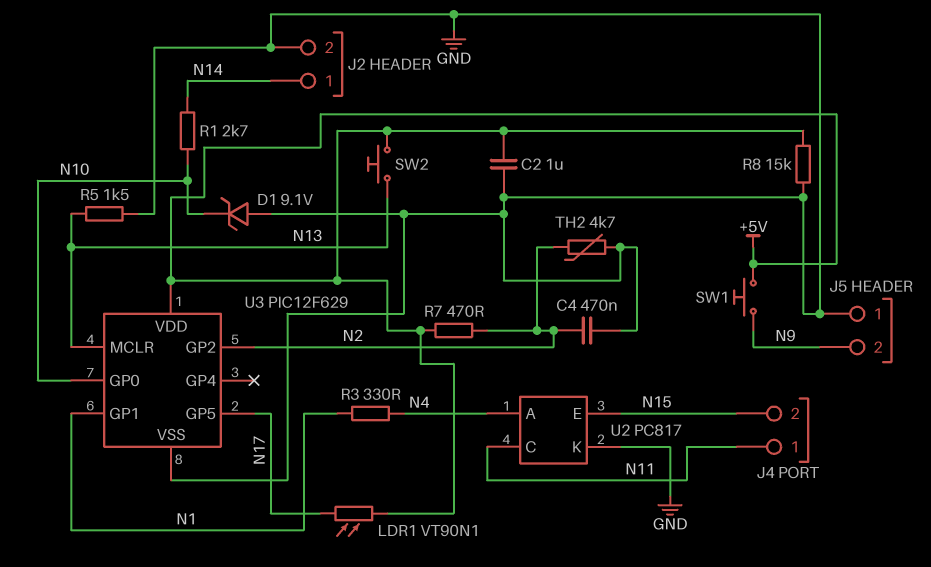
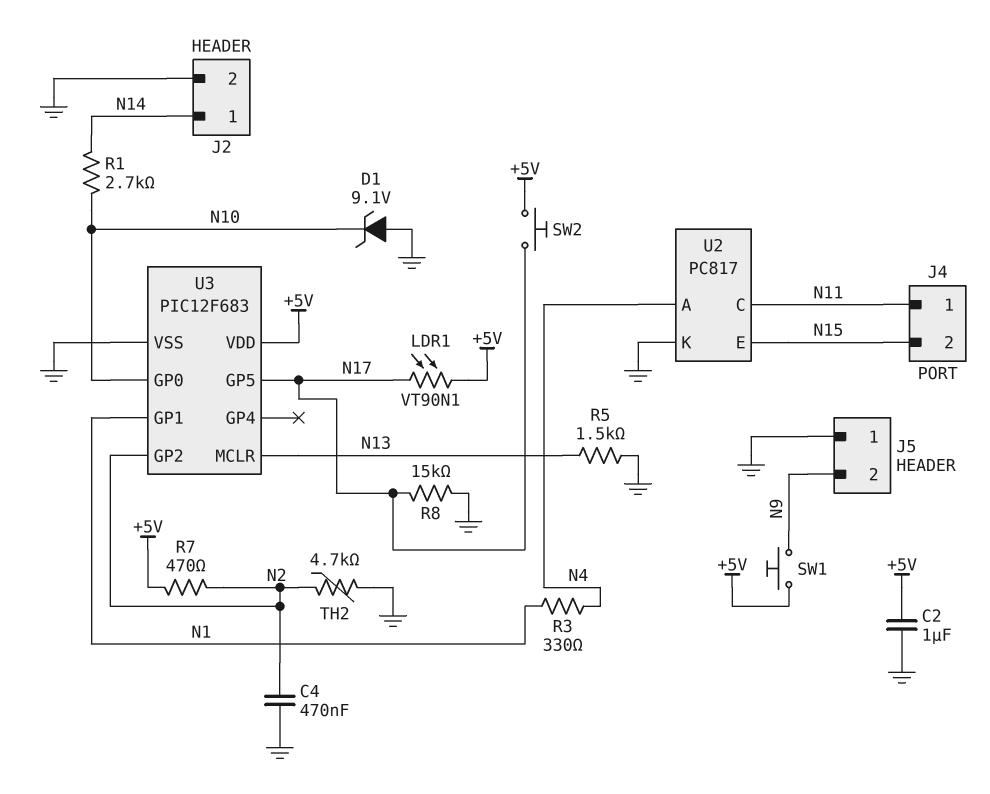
R8: 15k (+5V, GND) -> 15k (GND, N17)
SW2: button (+5V, N13) -> button (+5V, N17)
U3: PIC12F629 -> PIC12F683

